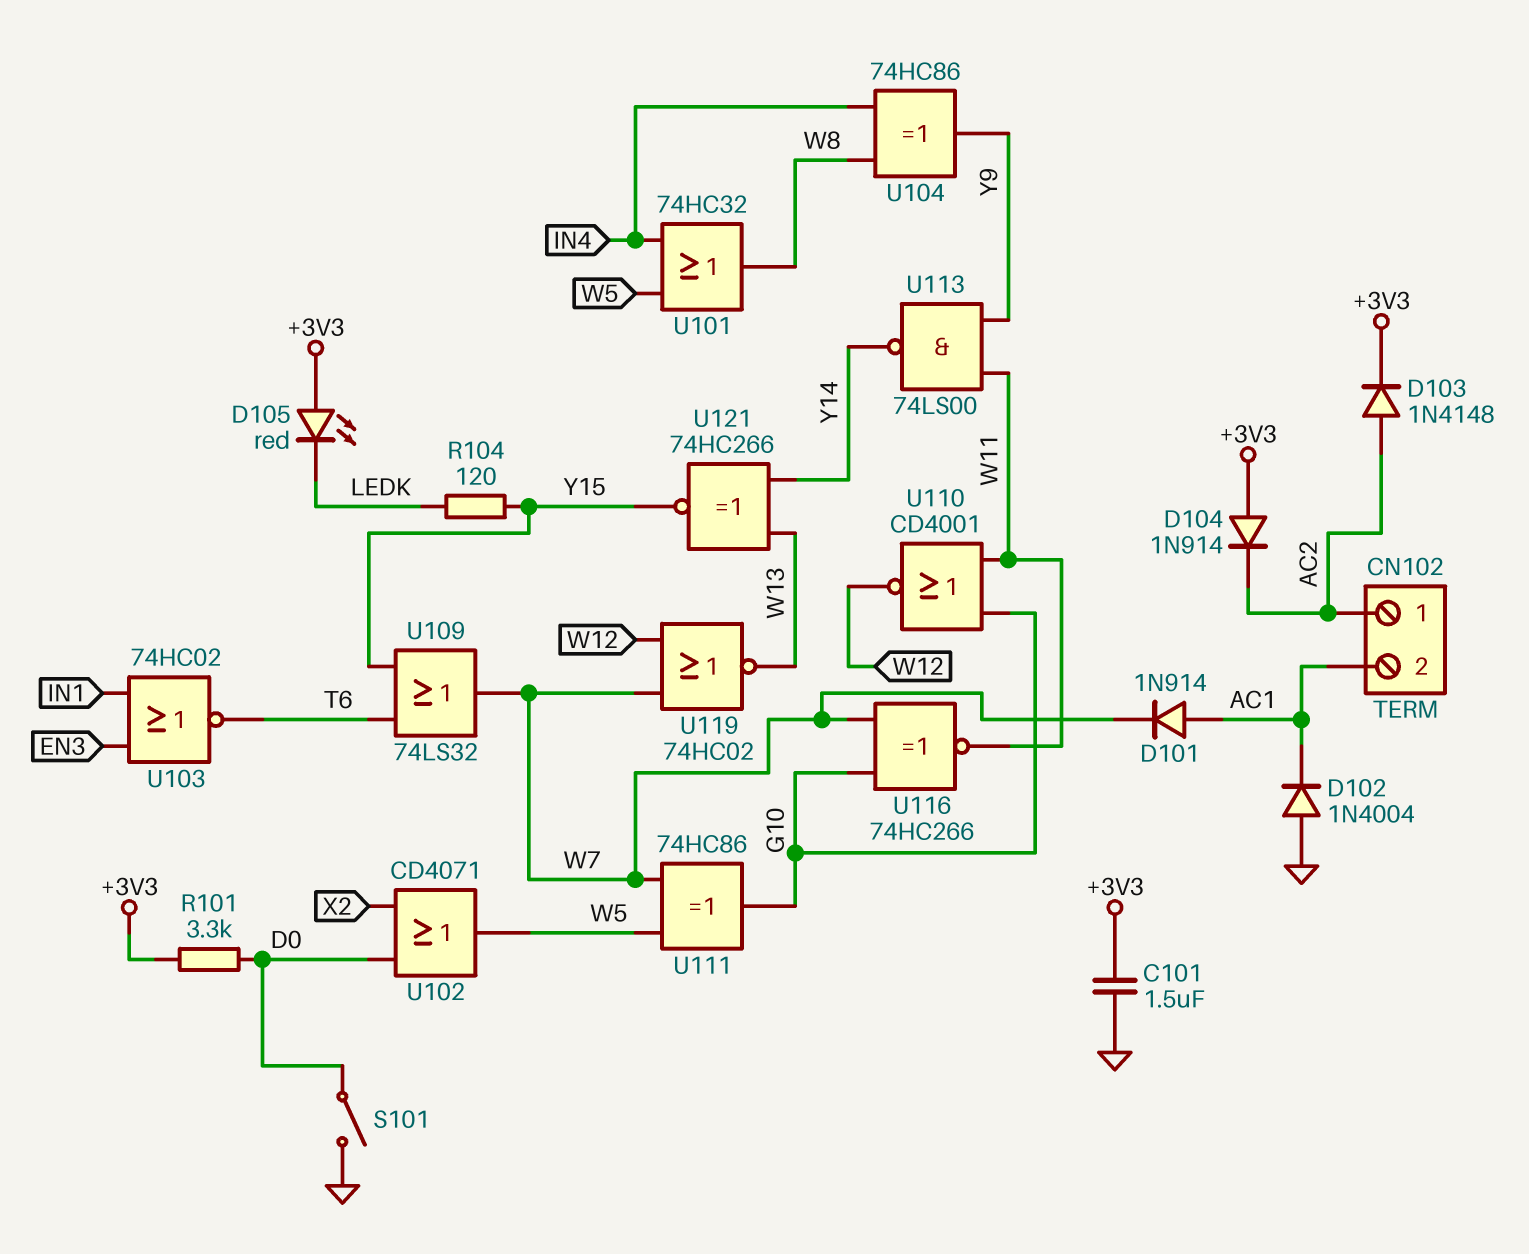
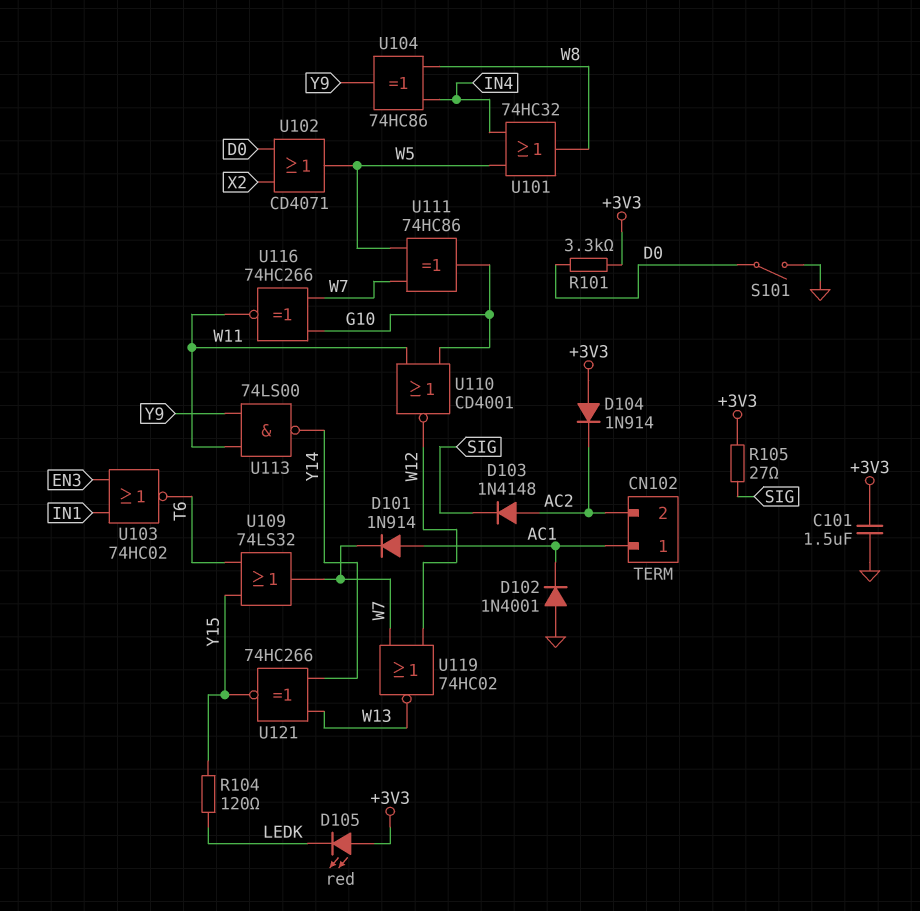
CN102 pin 1: AC2 -> AC1
CN102 pin 2: AC1 -> AC2
D102: diode 1N4004 (A GND, K AC1) -> diode 1N4001 (A GND, K AC1)
D103: diode 1N4148 (A AC2, K +3V3) -> diode 1N4148 (A AC2, K SIG)
R105: none -> 27 (+3V3, SIG)

